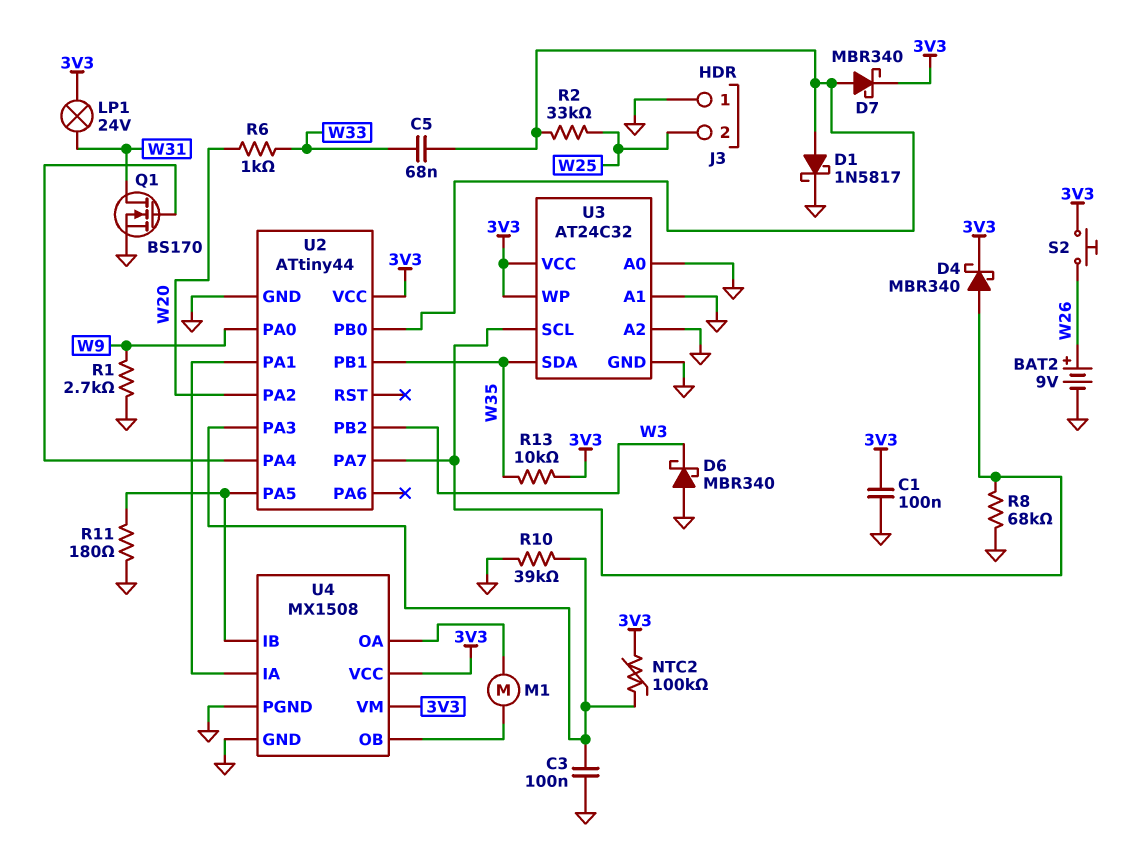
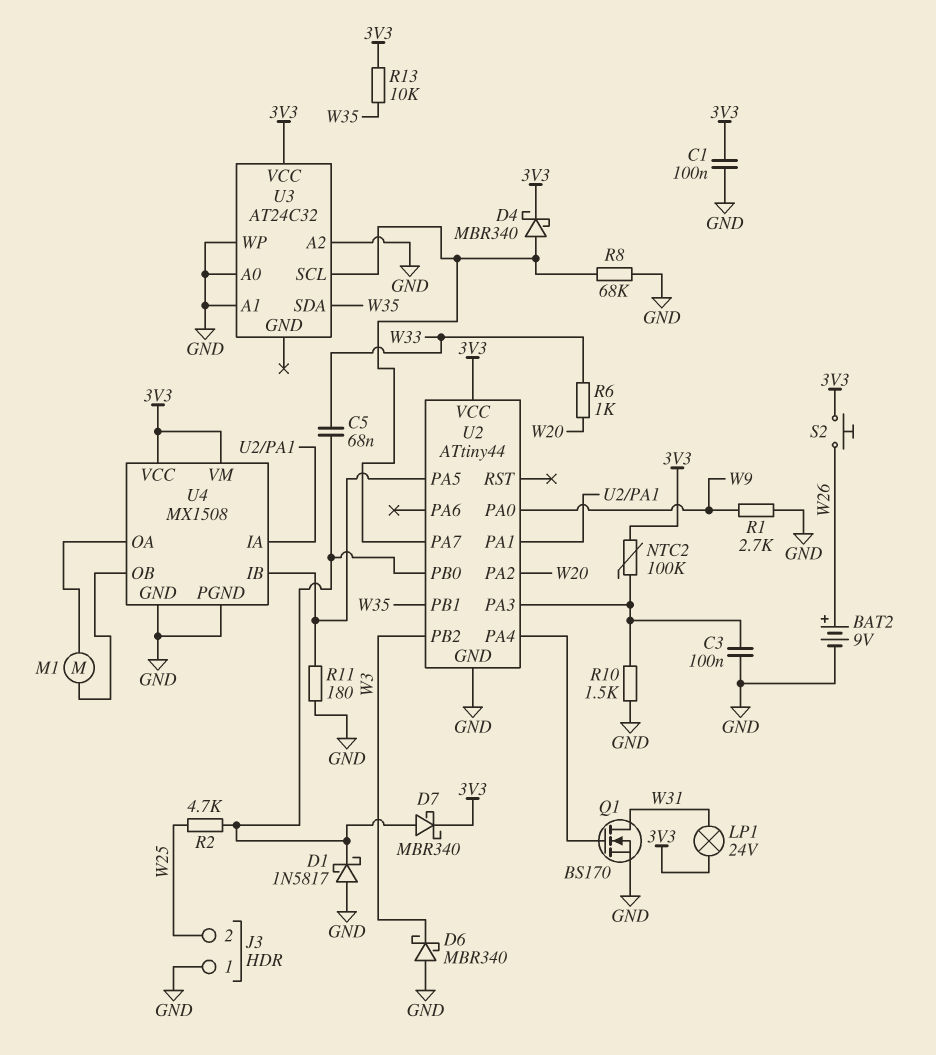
D1: schottky 1N5817 (A U2/PB0, K GND) -> schottky 1N5817 (A GND, K U2/PB0)
R2: 33k (U2/PB0, W25) -> 4.7k (U2/PB0, W25)
R10: 39k (GND, U2/PA3) -> 1.5k (GND, U2/PA3)
U3 pin GND: GND -> none
U3 pin WP: 3V3 -> GND

